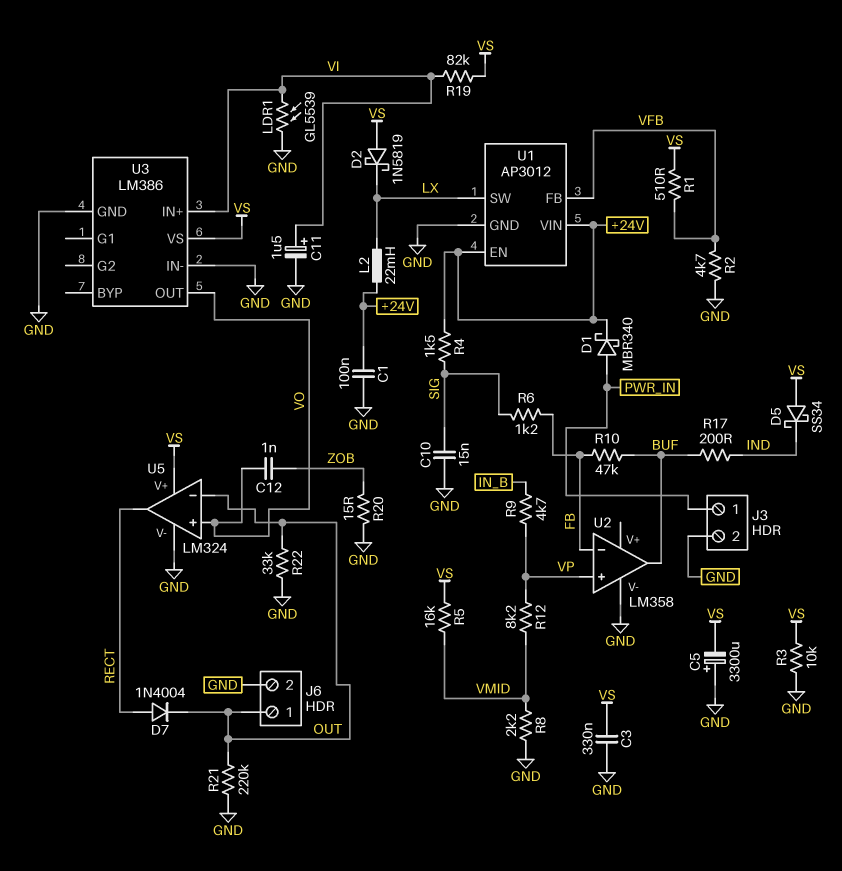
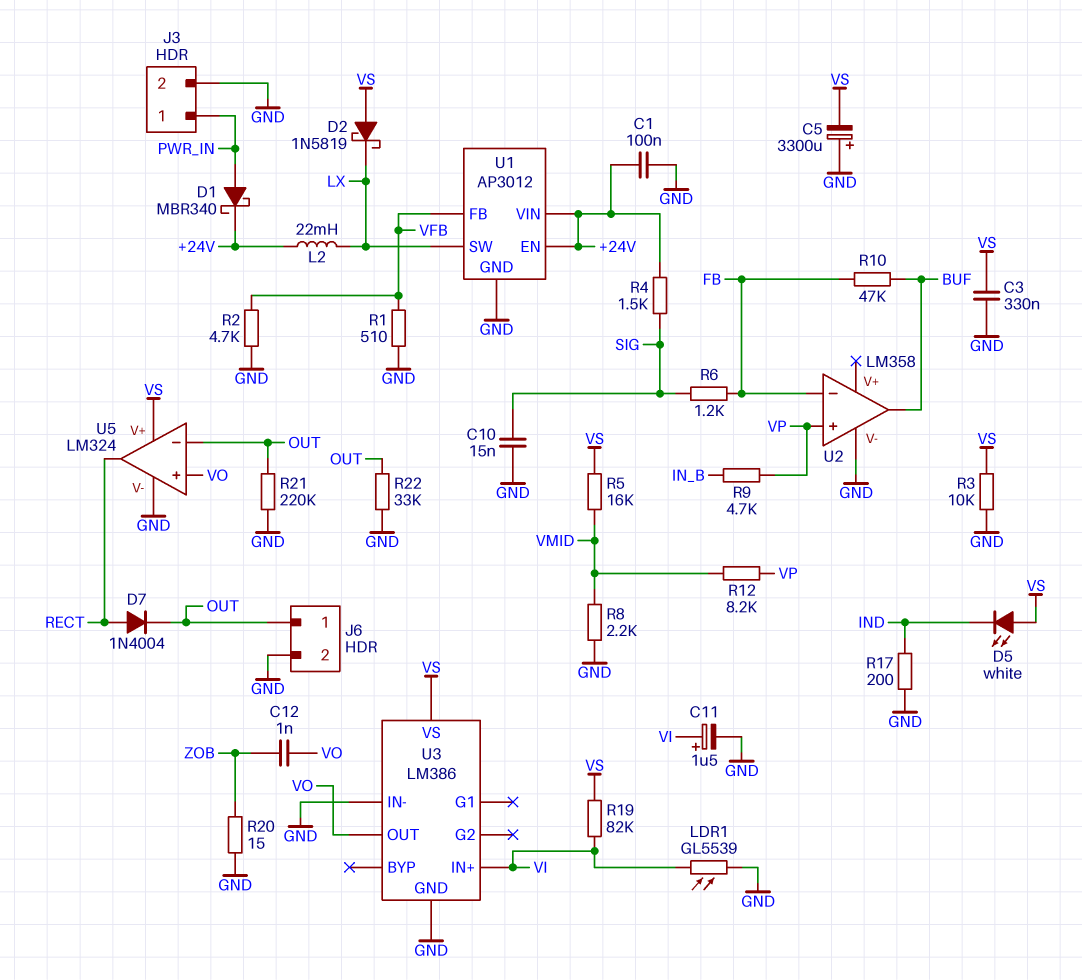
D5: schottky SS34 (A VS, K IND) -> LED white (A VS, K IND)
R1: 510 (VFB, VS) -> 510 (GND, VFB)
R17: 200 (BUF, IND) -> 200 (GND, IND)

